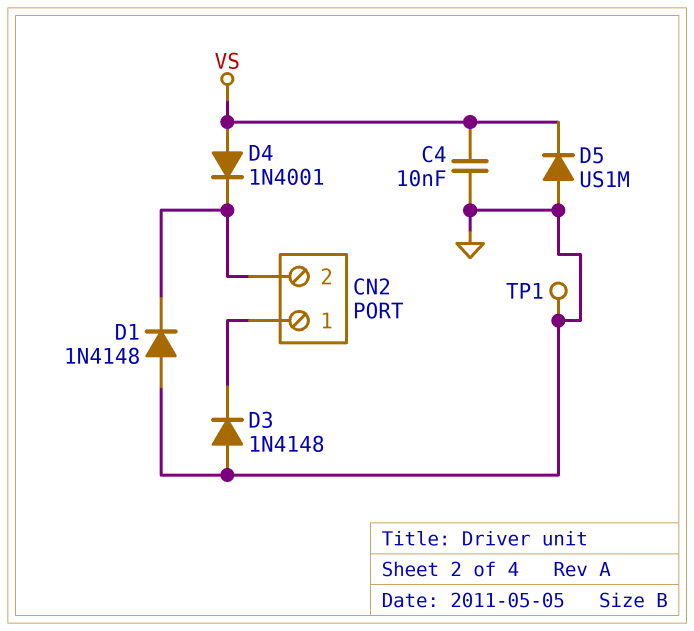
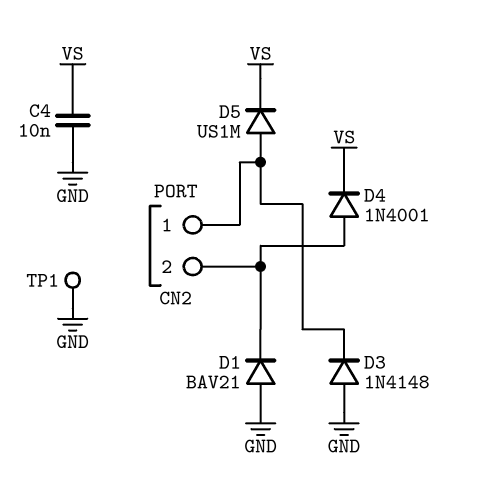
D1: diode 1N4148 (A GND, K CN2/2) -> diode BAV21 (A GND, K CN2/2)
D4: diode 1N4001 (A VS, K CN2/2) -> diode 1N4001 (A CN2/2, K VS)
D5: diode US1M (A GND, K VS) -> diode US1M (A CN2/1, K VS)

